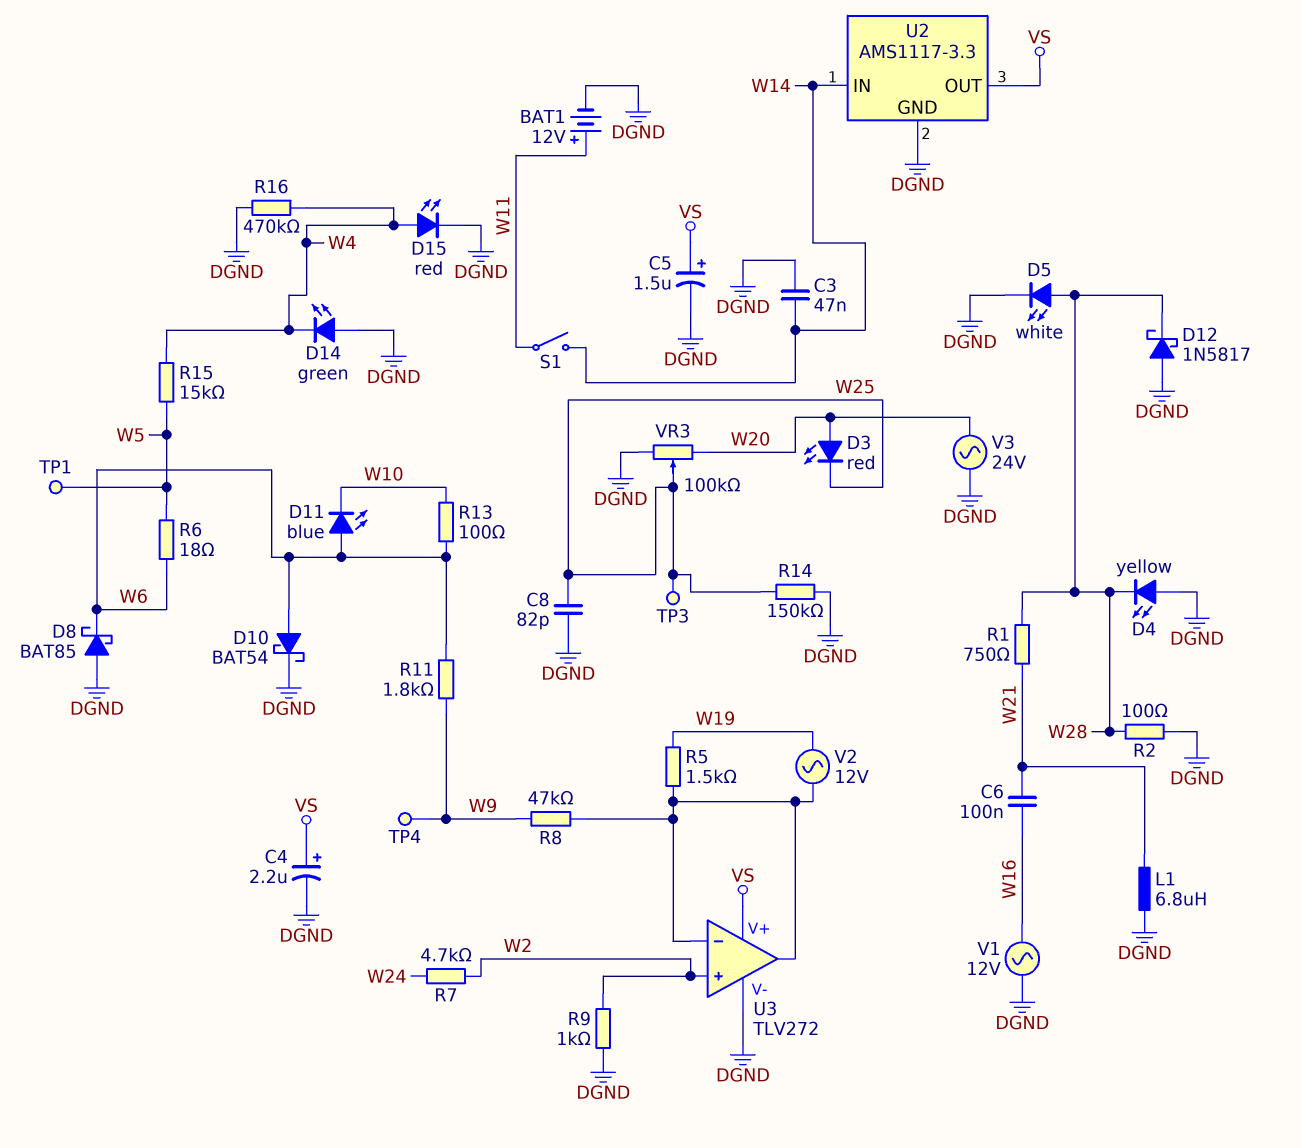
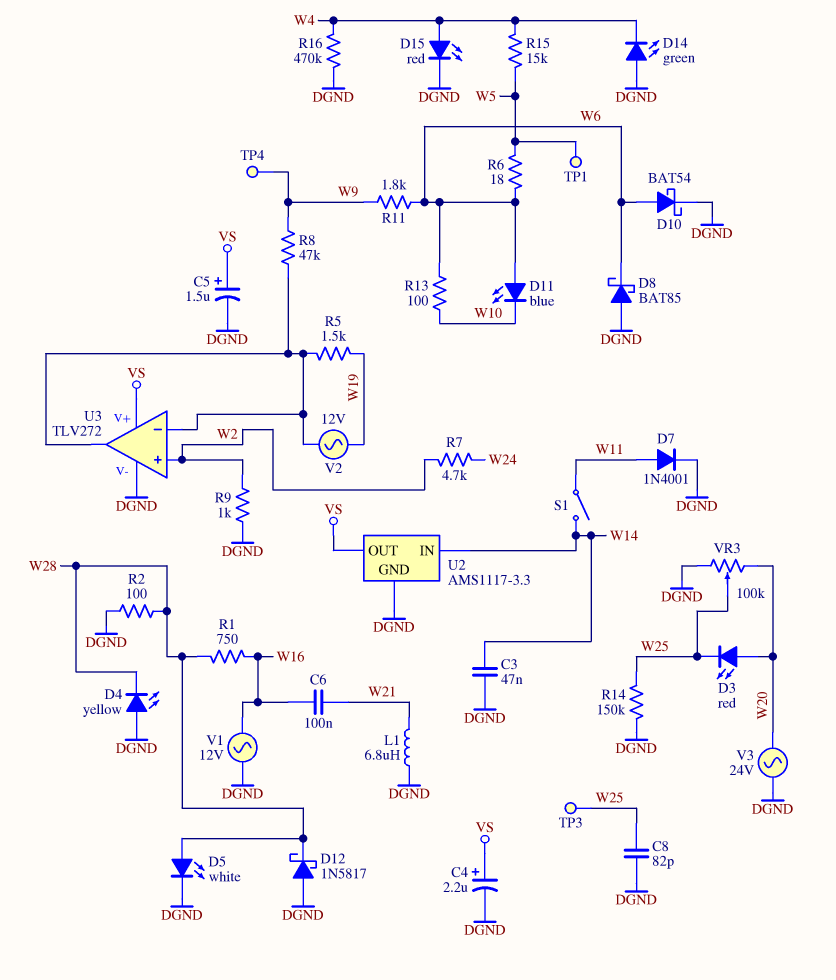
BAT1: 12V (plus W11, minus DGND) -> none
D7: none -> diode 1N4001 (A W11, K DGND)
R1: 750 (W21, W28) -> 750 (W16, W28)

